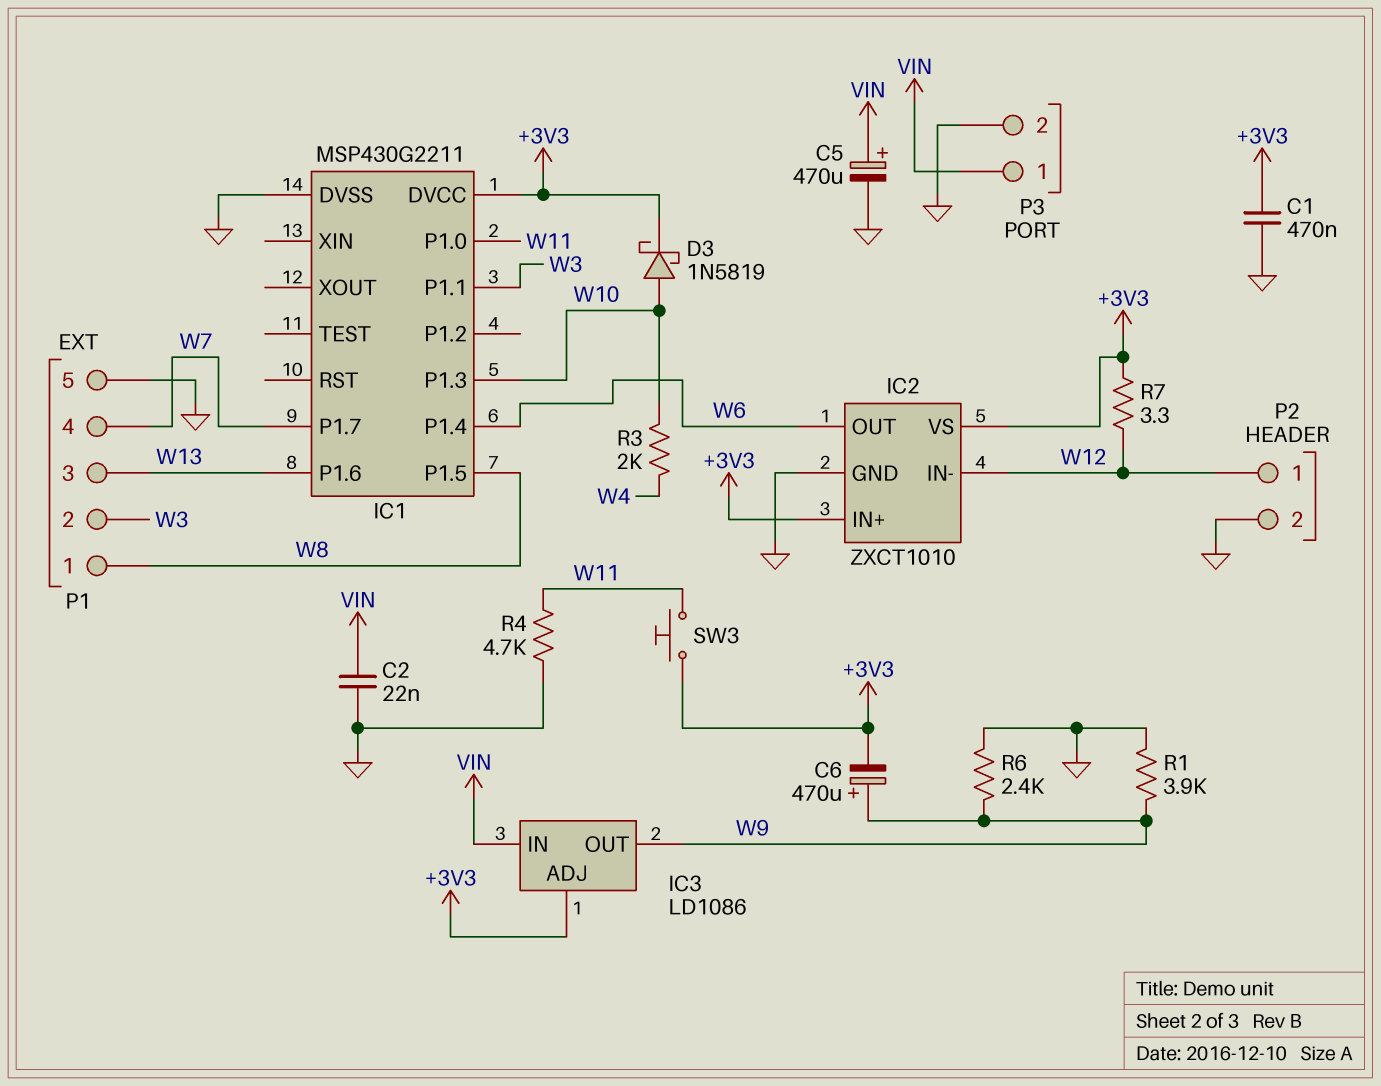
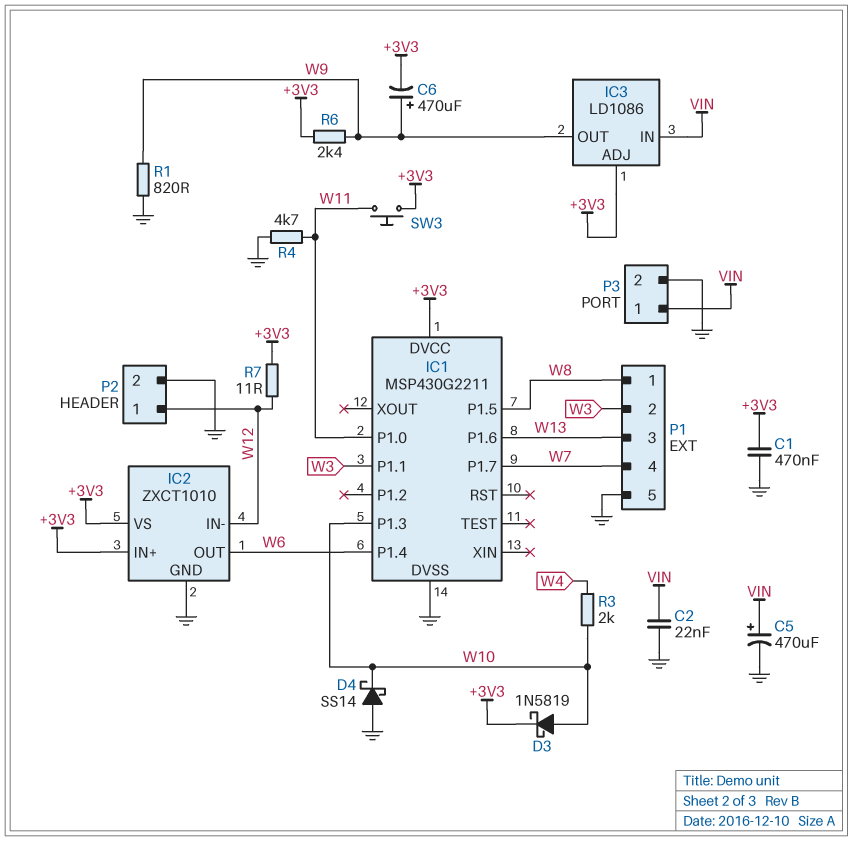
D4: none -> schottky SS14 (A GND, K W10)
R1: 3.9k (GND, W9) -> 820 (GND, W9)
R6: 2.4k (GND, W9) -> 2.4k (+3V3, W9)
R7: 3.3 (+3V3, W12) -> 11 (+3V3, W12)

